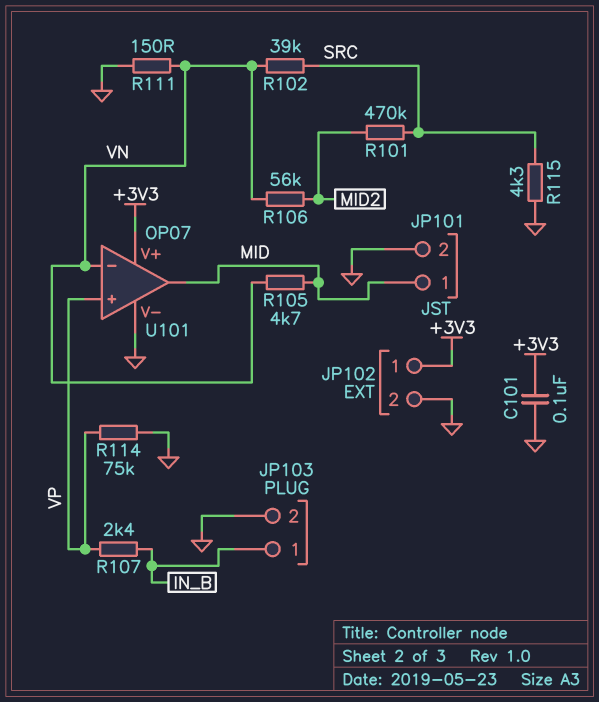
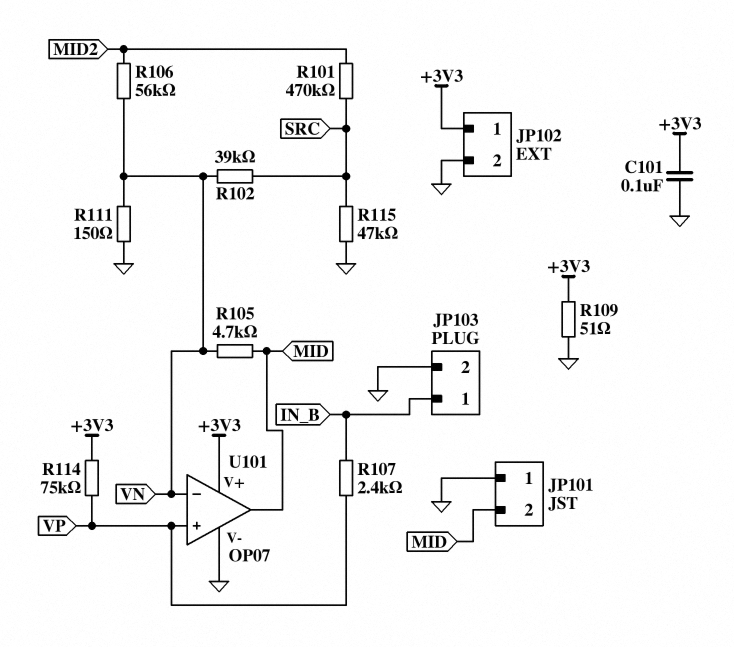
JP101 pin 1: MID -> GND
JP101 pin 2: GND -> MID
R109: none -> 51 (+3V3, GND)
R114: 75k (GND, VP) -> 75k (+3V3, VP)
R115: 4.3k (GND, SRC) -> 47k (GND, SRC)

